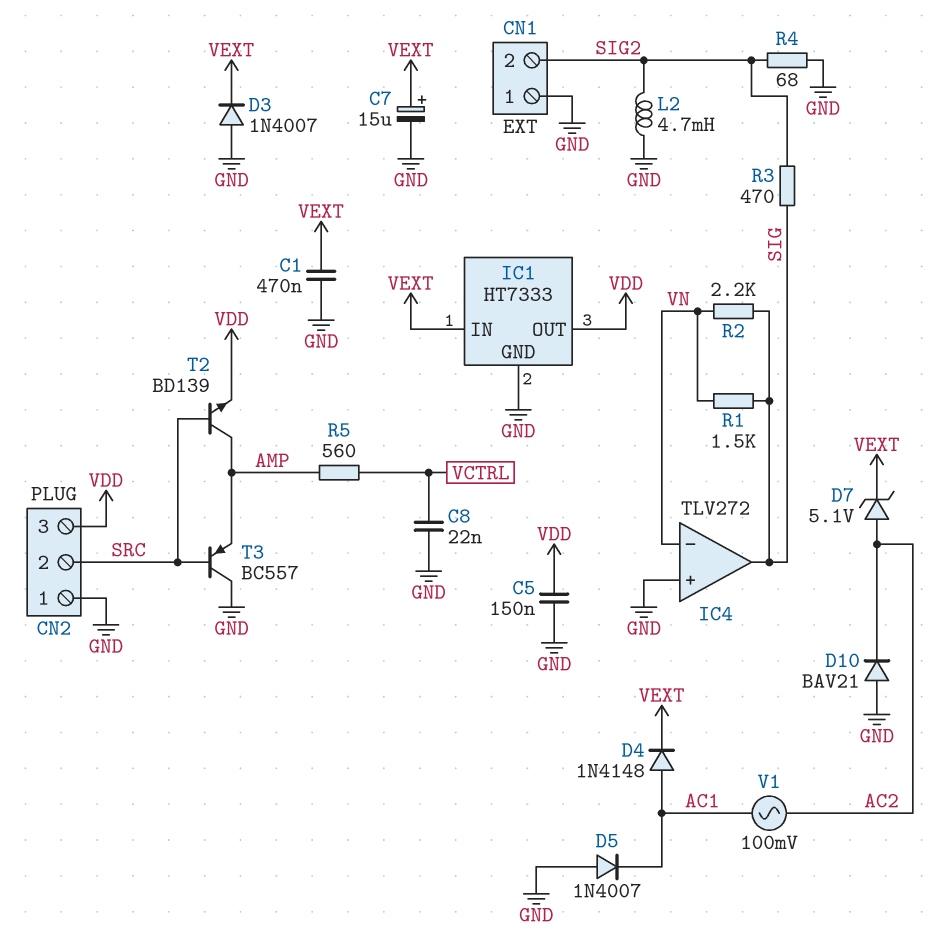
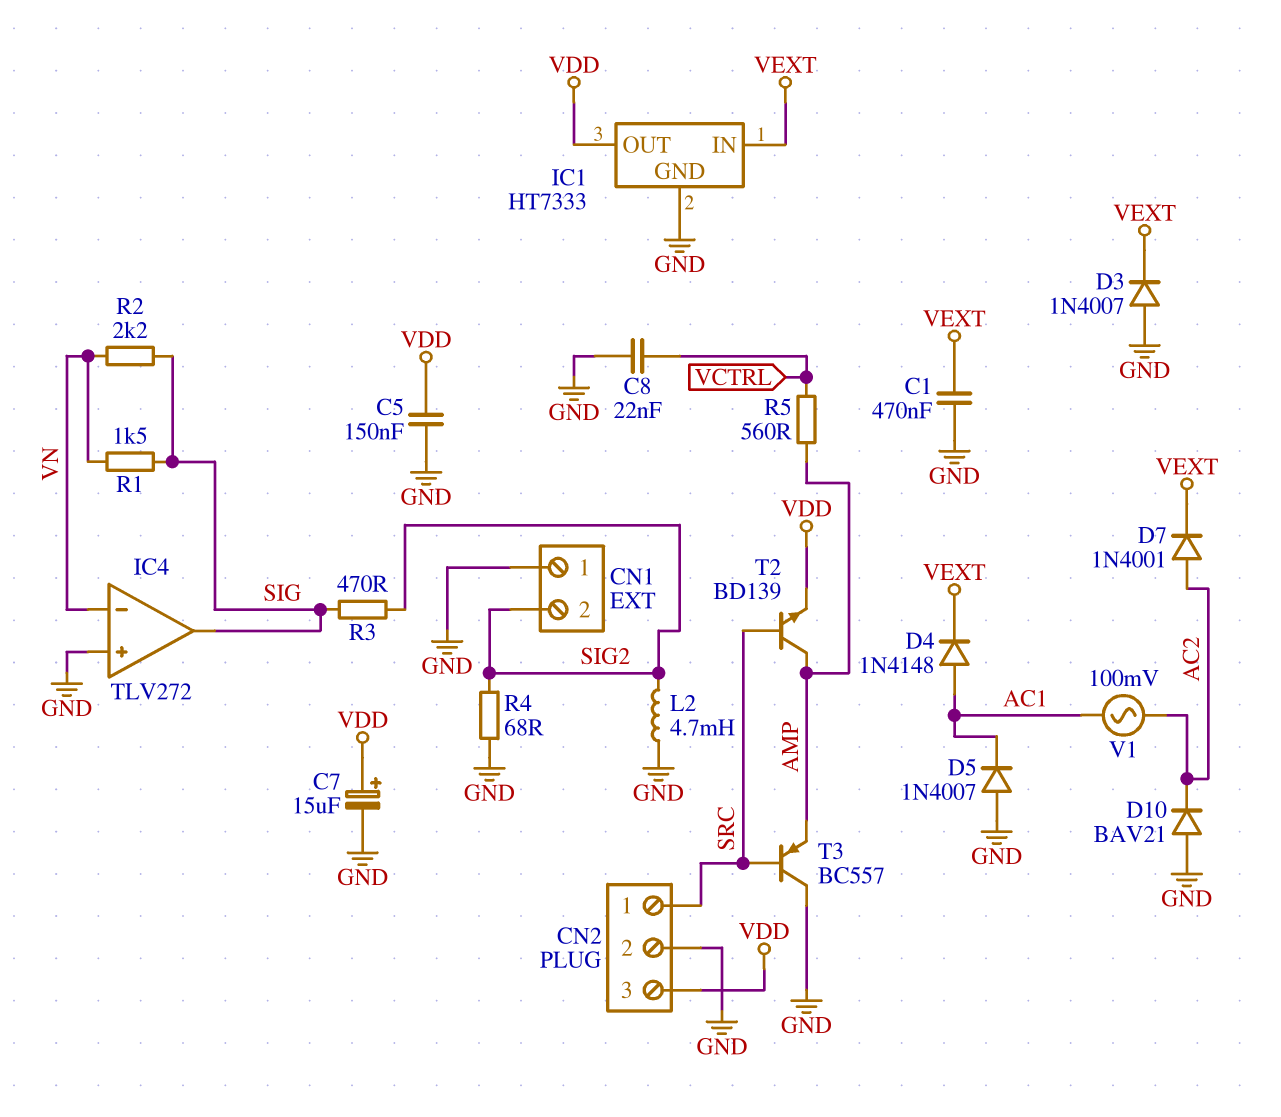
C7: 15uF (plus VEXT, minus GND) -> 15uF (plus VDD, minus GND)
CN2 pin 1: GND -> SRC
CN2 pin 2: SRC -> GND
D7: zener 5.1V (A AC2, K VEXT) -> diode 1N4001 (A AC2, K VEXT)

